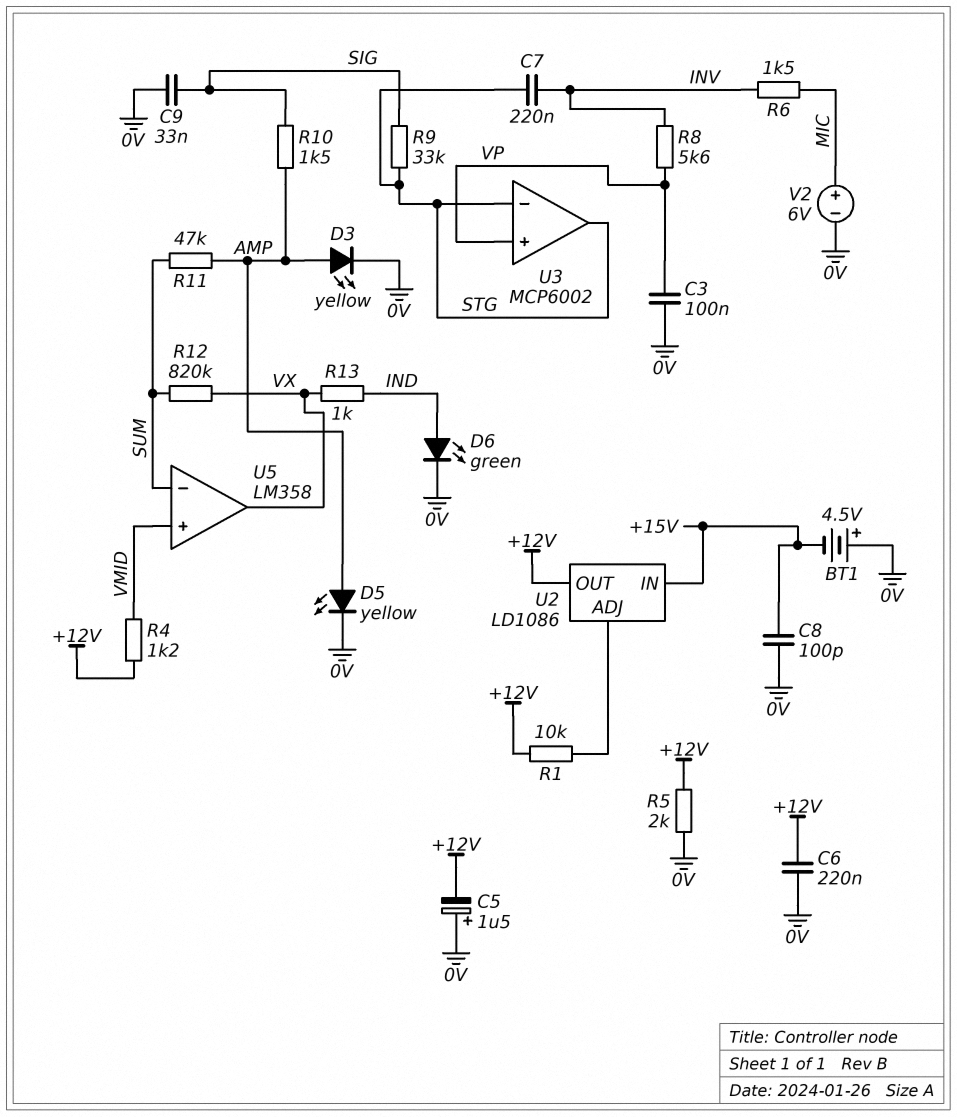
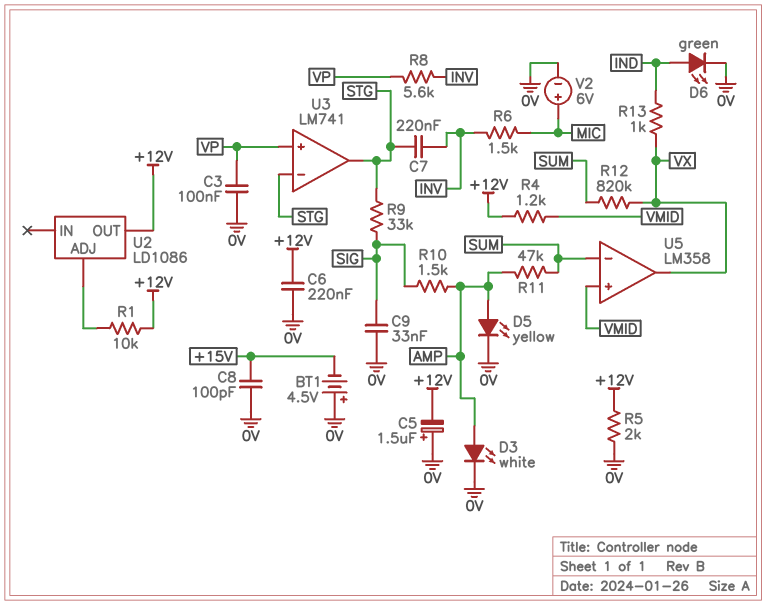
D3: LED yellow (A AMP, K 0V) -> LED white (A AMP, K 0V)
U2 pin IN: +15V -> none
U3: MCP6002 -> LM741

